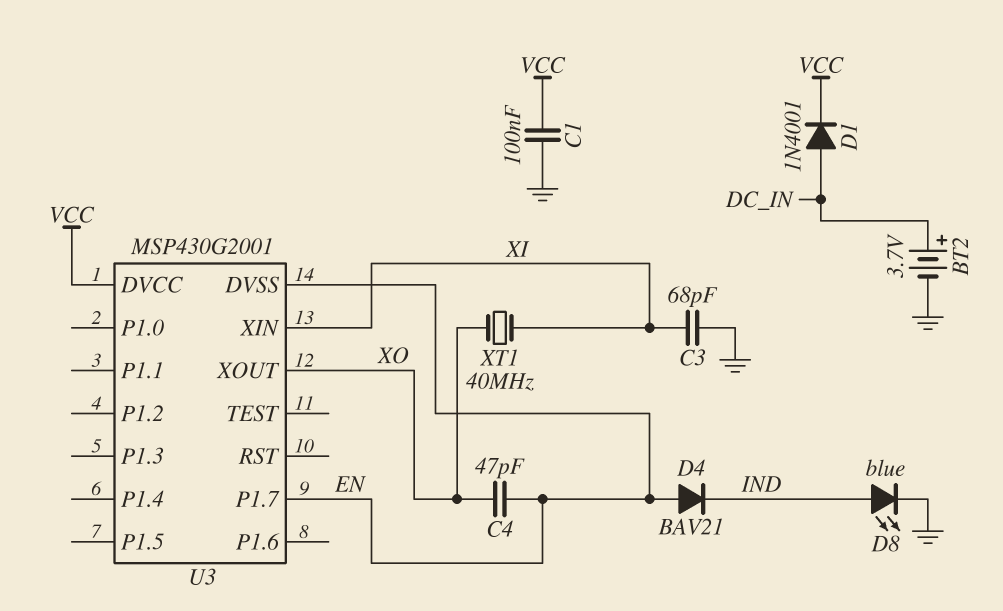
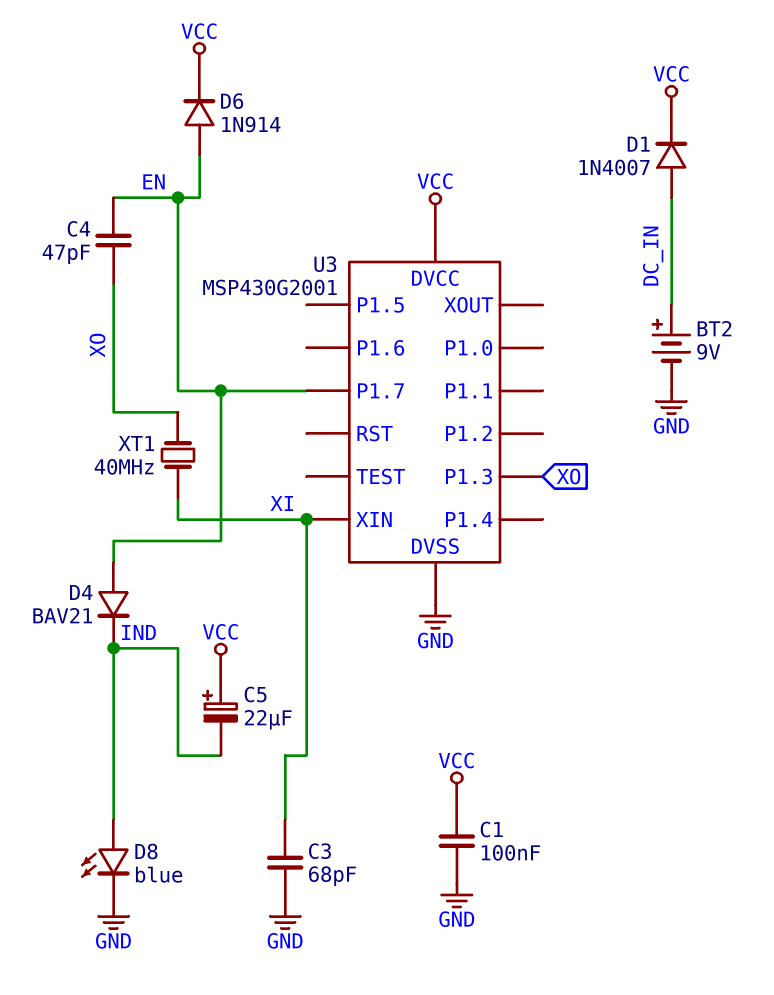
BT2: 3.7V (plus DC_IN, minus GND) -> 9V (plus DC_IN, minus GND)
C5: none -> 22uF (plus VCC, minus IND)
D1: diode 1N4001 (A DC_IN, K VCC) -> diode 1N4007 (A DC_IN, K VCC)
D6: none -> diode 1N914 (A EN, K VCC)
U3 pin DVSS: EN -> GND
U3 pin P1.3: none -> XO
U3 pin XOUT: XO -> none

